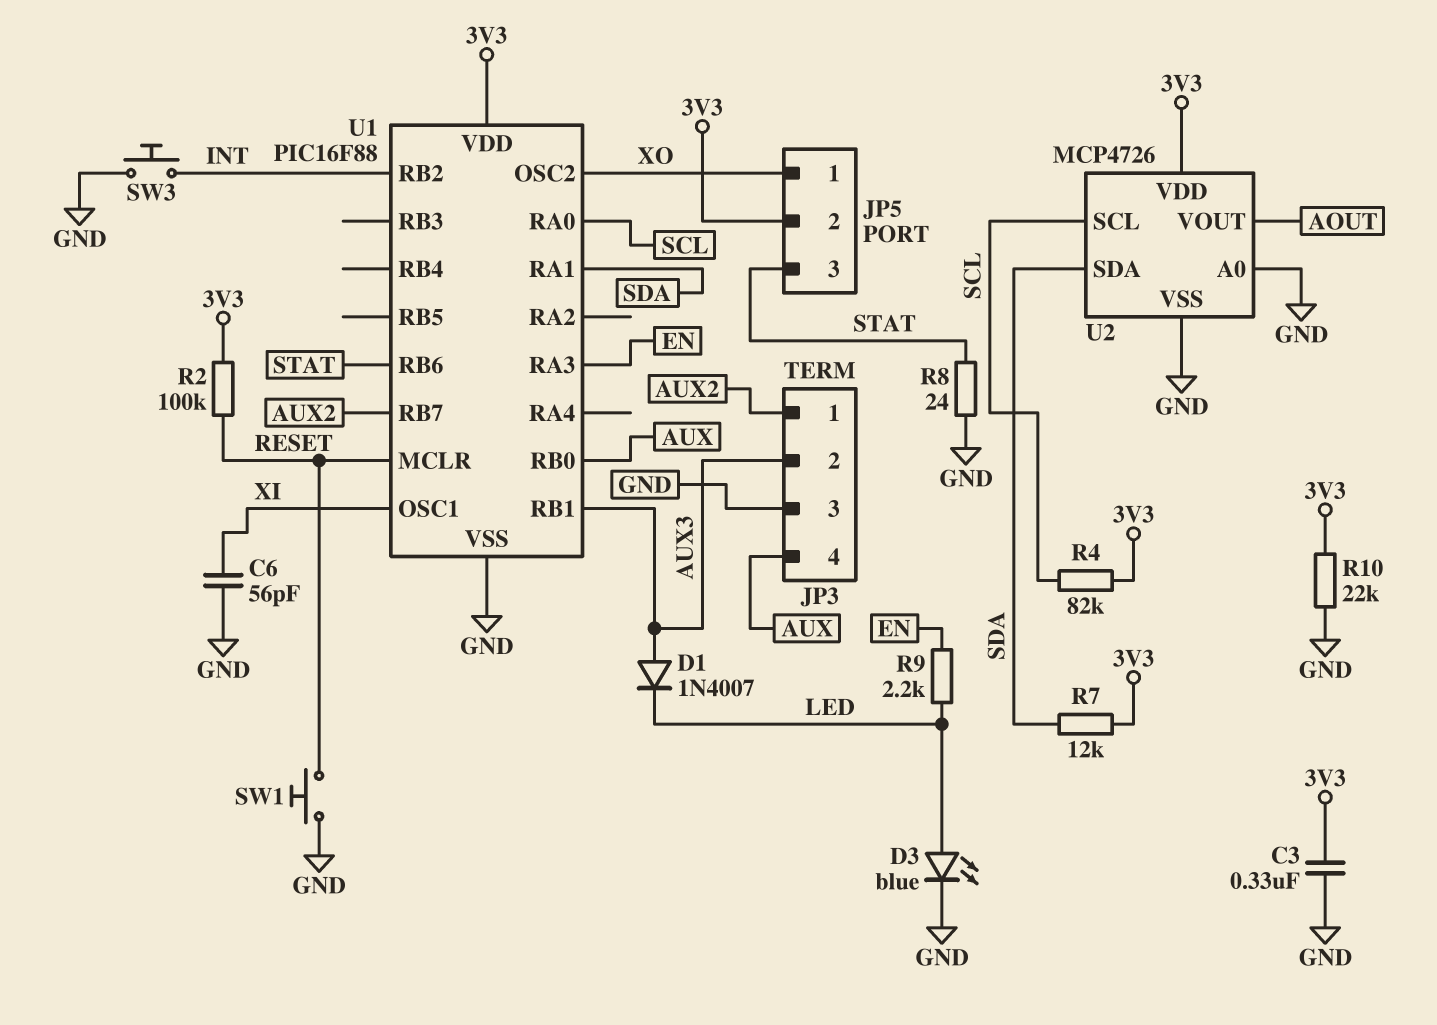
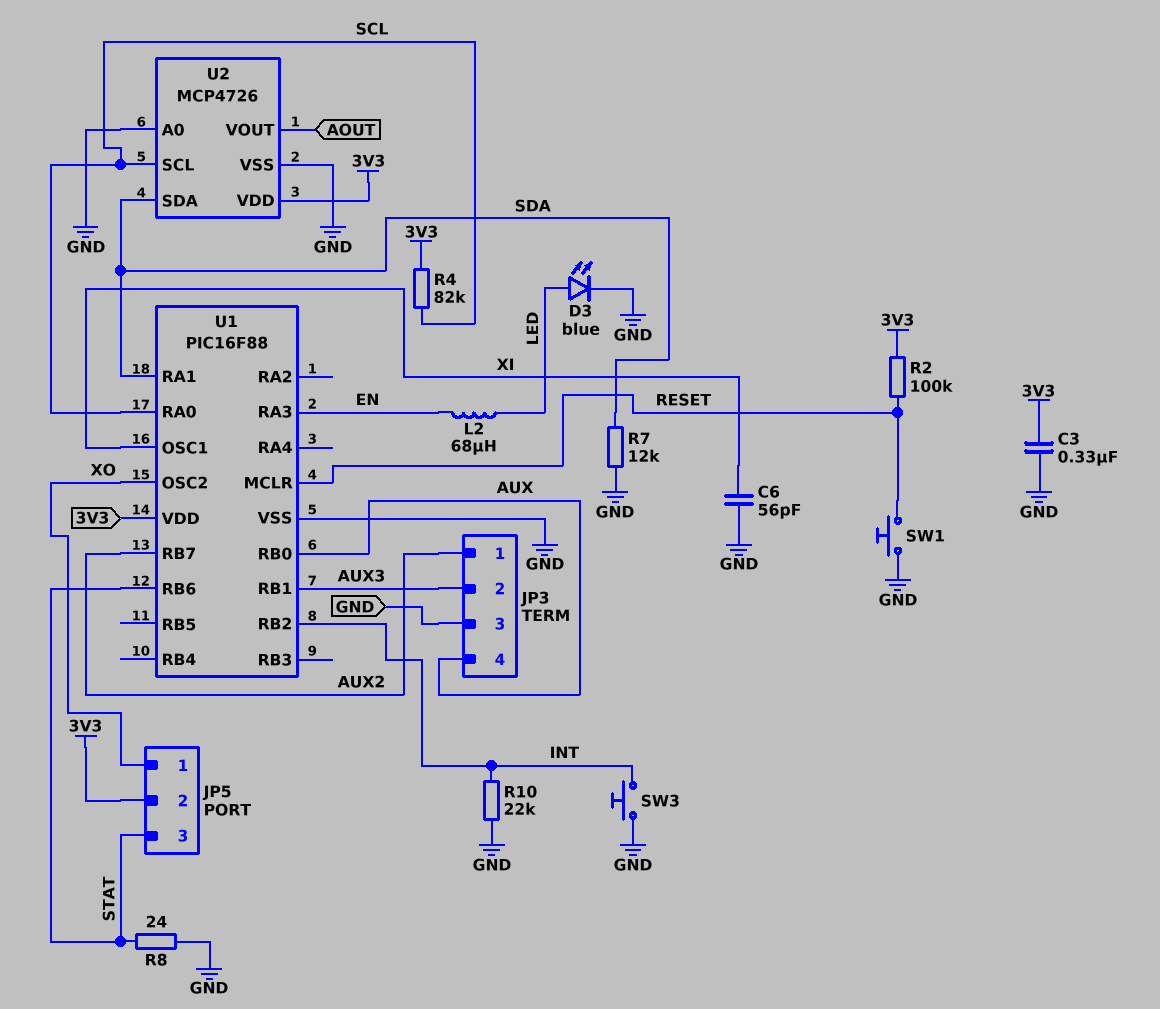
D1: diode 1N4007 (A AUX3, K LED) -> none
L2: none -> 68uH (EN, LED)
R7: 12k (3V3, SDA) -> 12k (GND, SDA)
R9: 2.2k (EN, LED) -> none
R10: 22k (3V3, GND) -> 22k (GND, INT)

